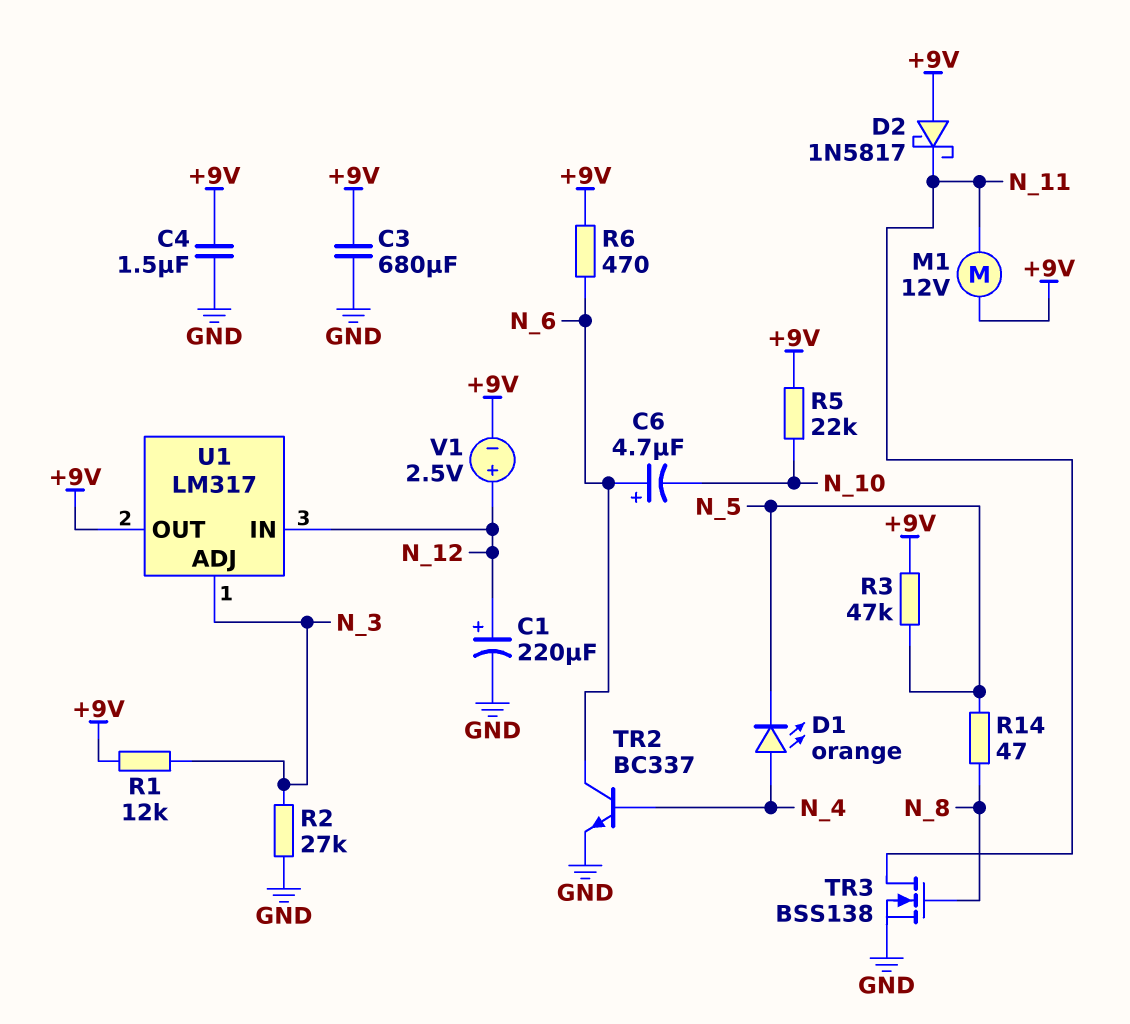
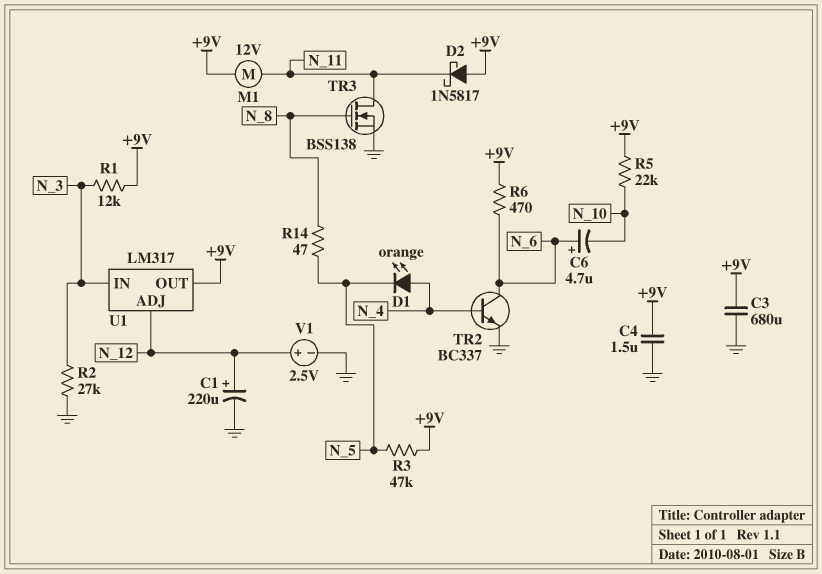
U1 pin ADJ: N_3 -> N_12
U1 pin IN: N_12 -> N_3
V1: 2.5V (plus N_12, minus +9V) -> 2.5V (plus N_12, minus GND)

